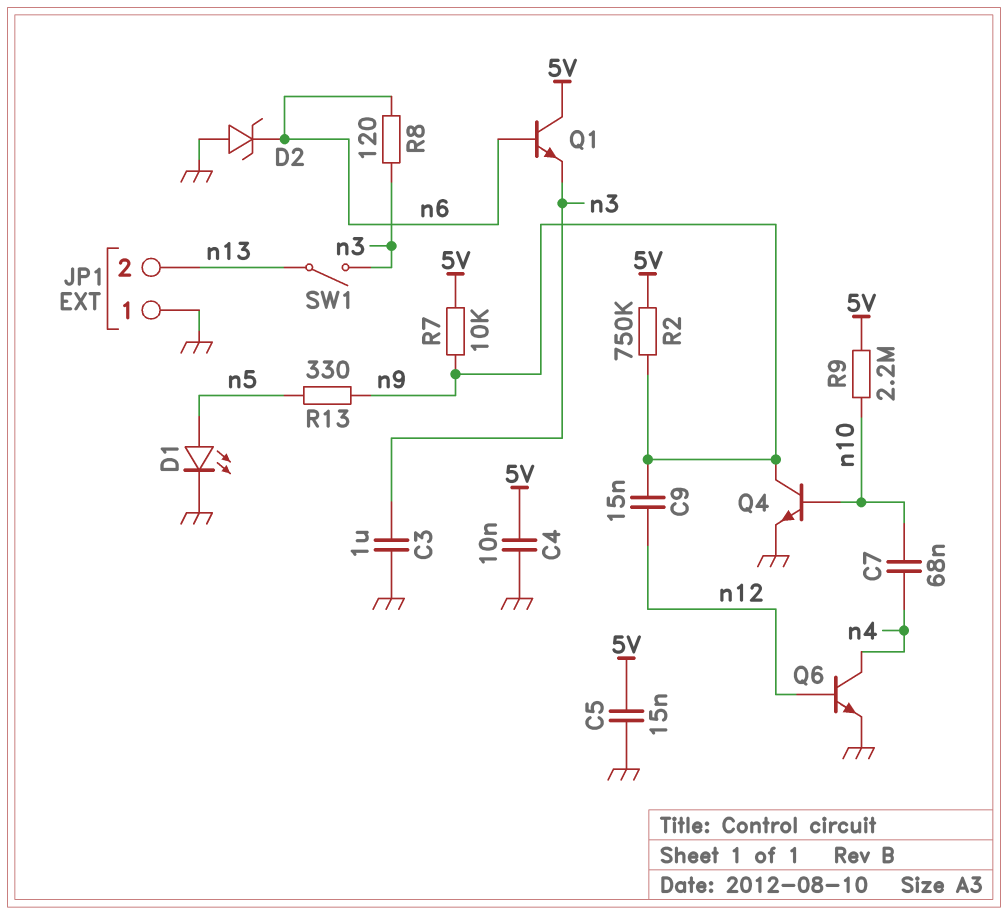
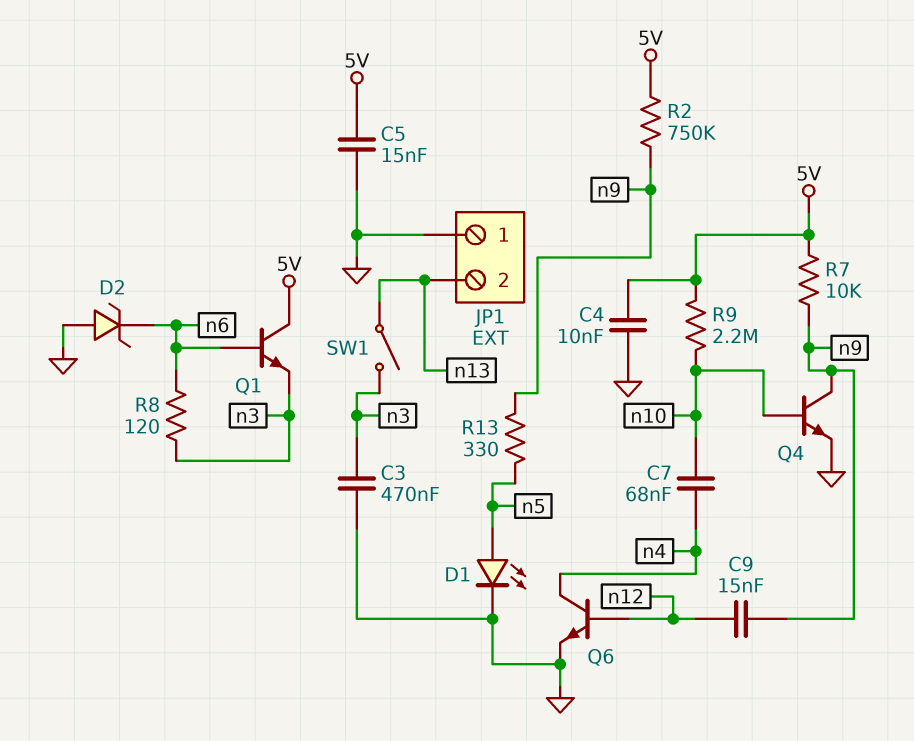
C3: 1uF (GND, n3) -> 470nF (GND, n3)

